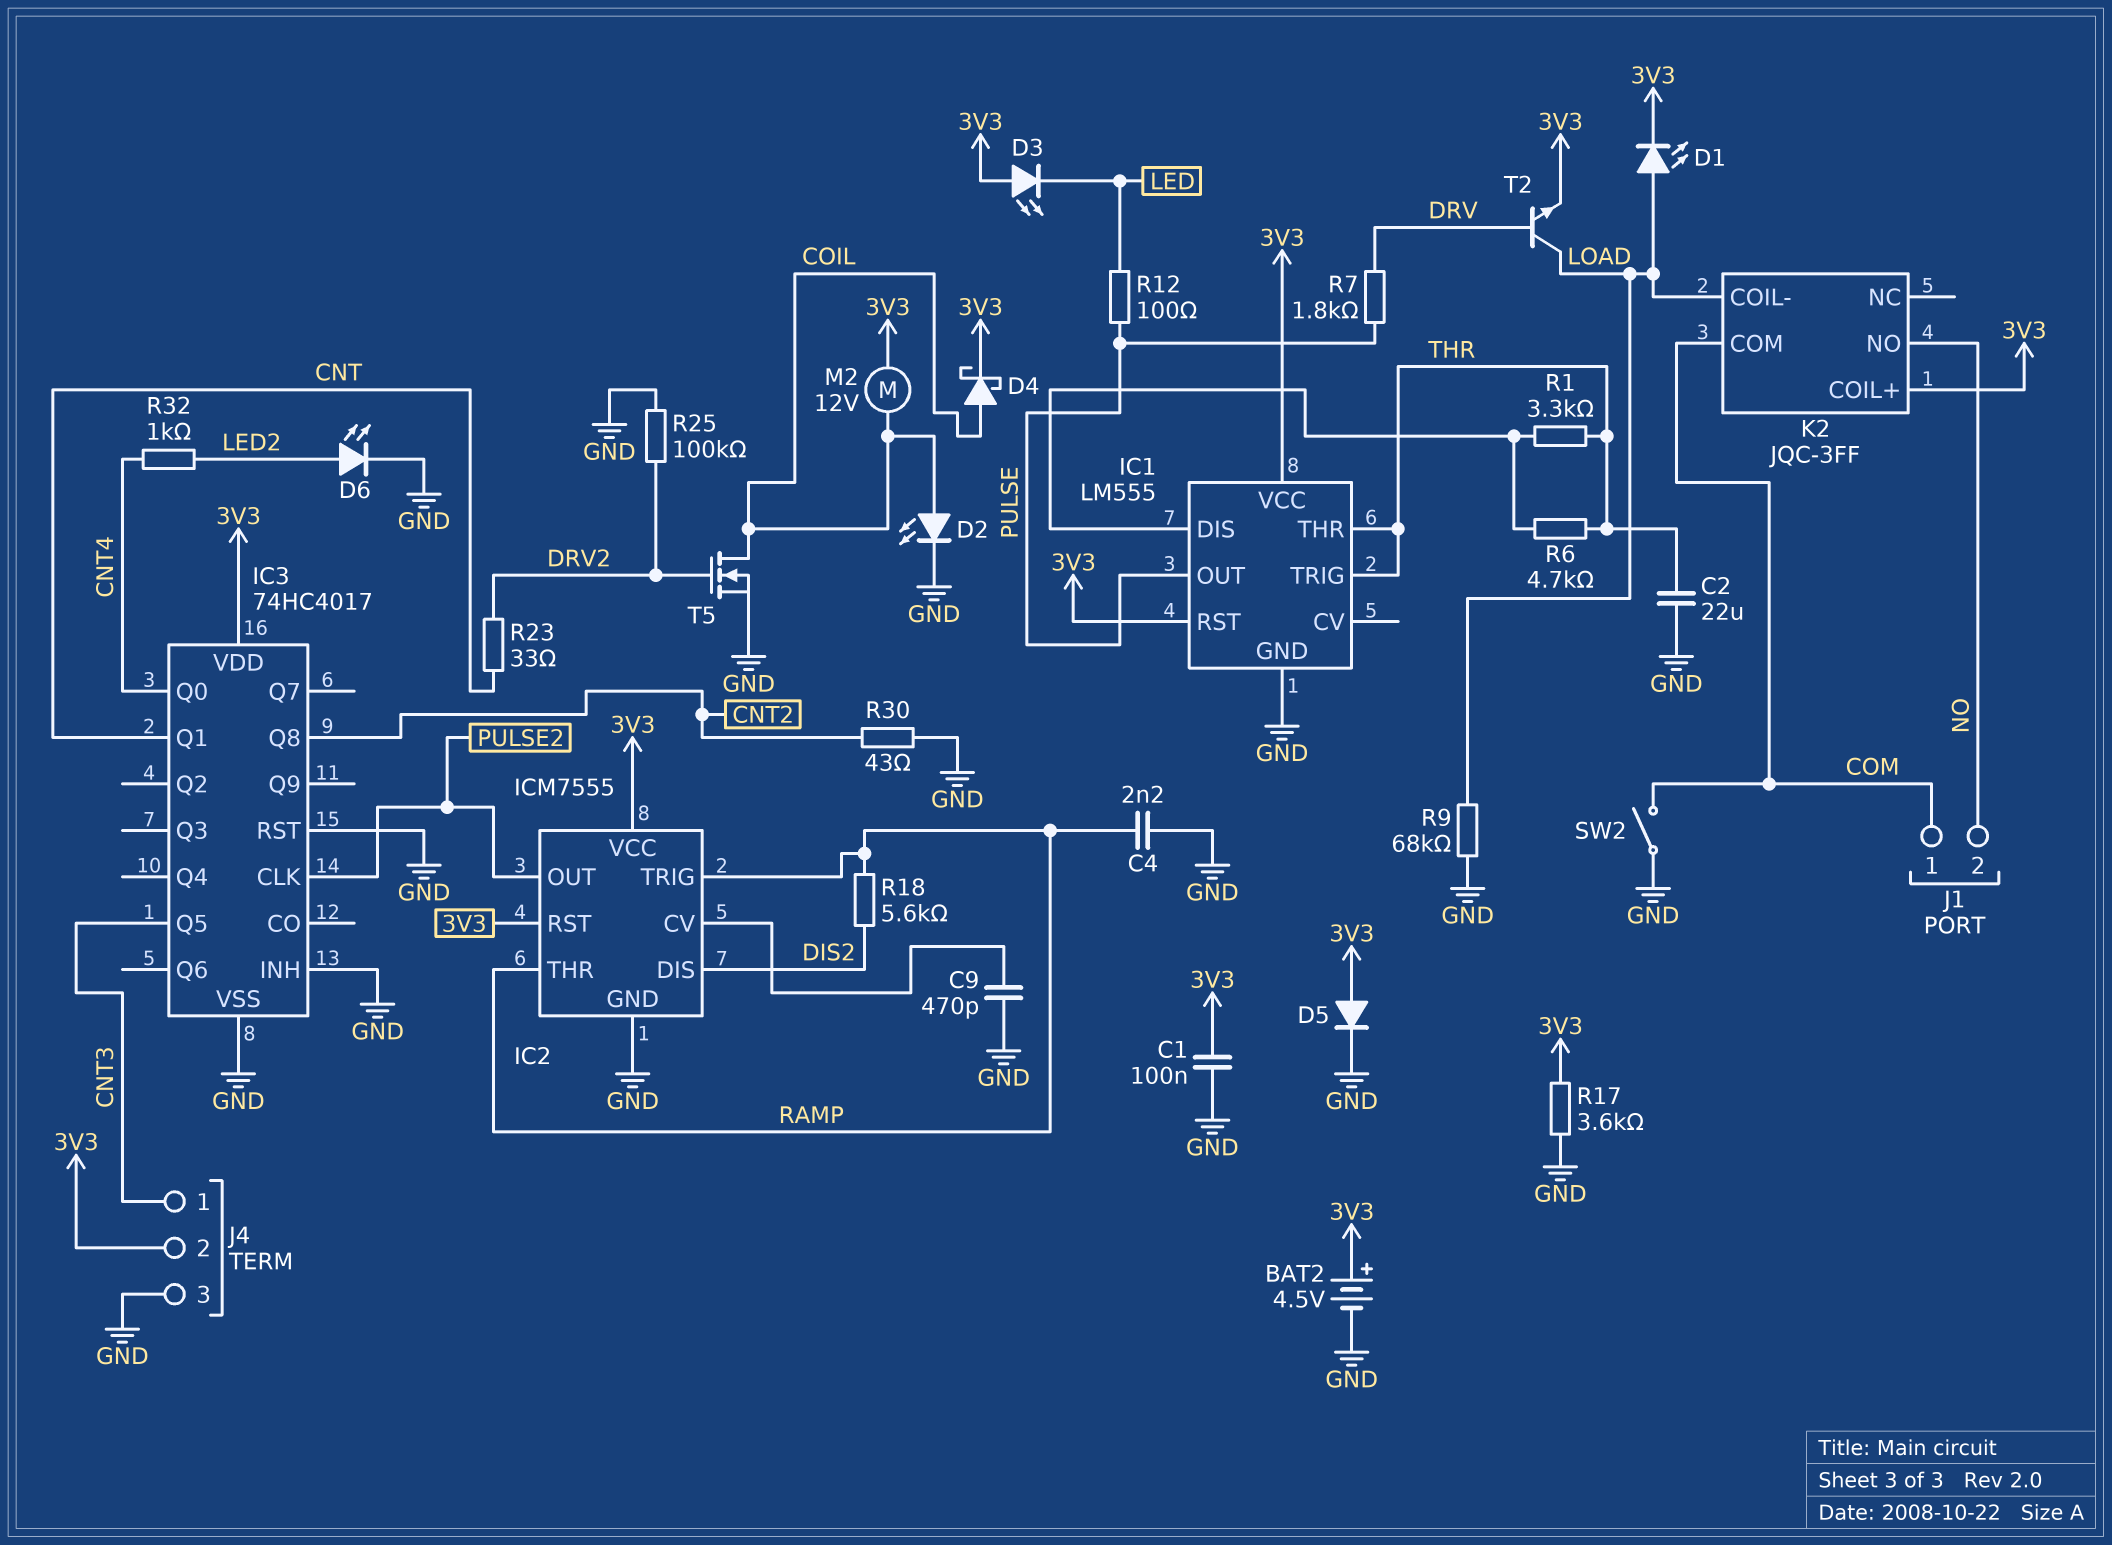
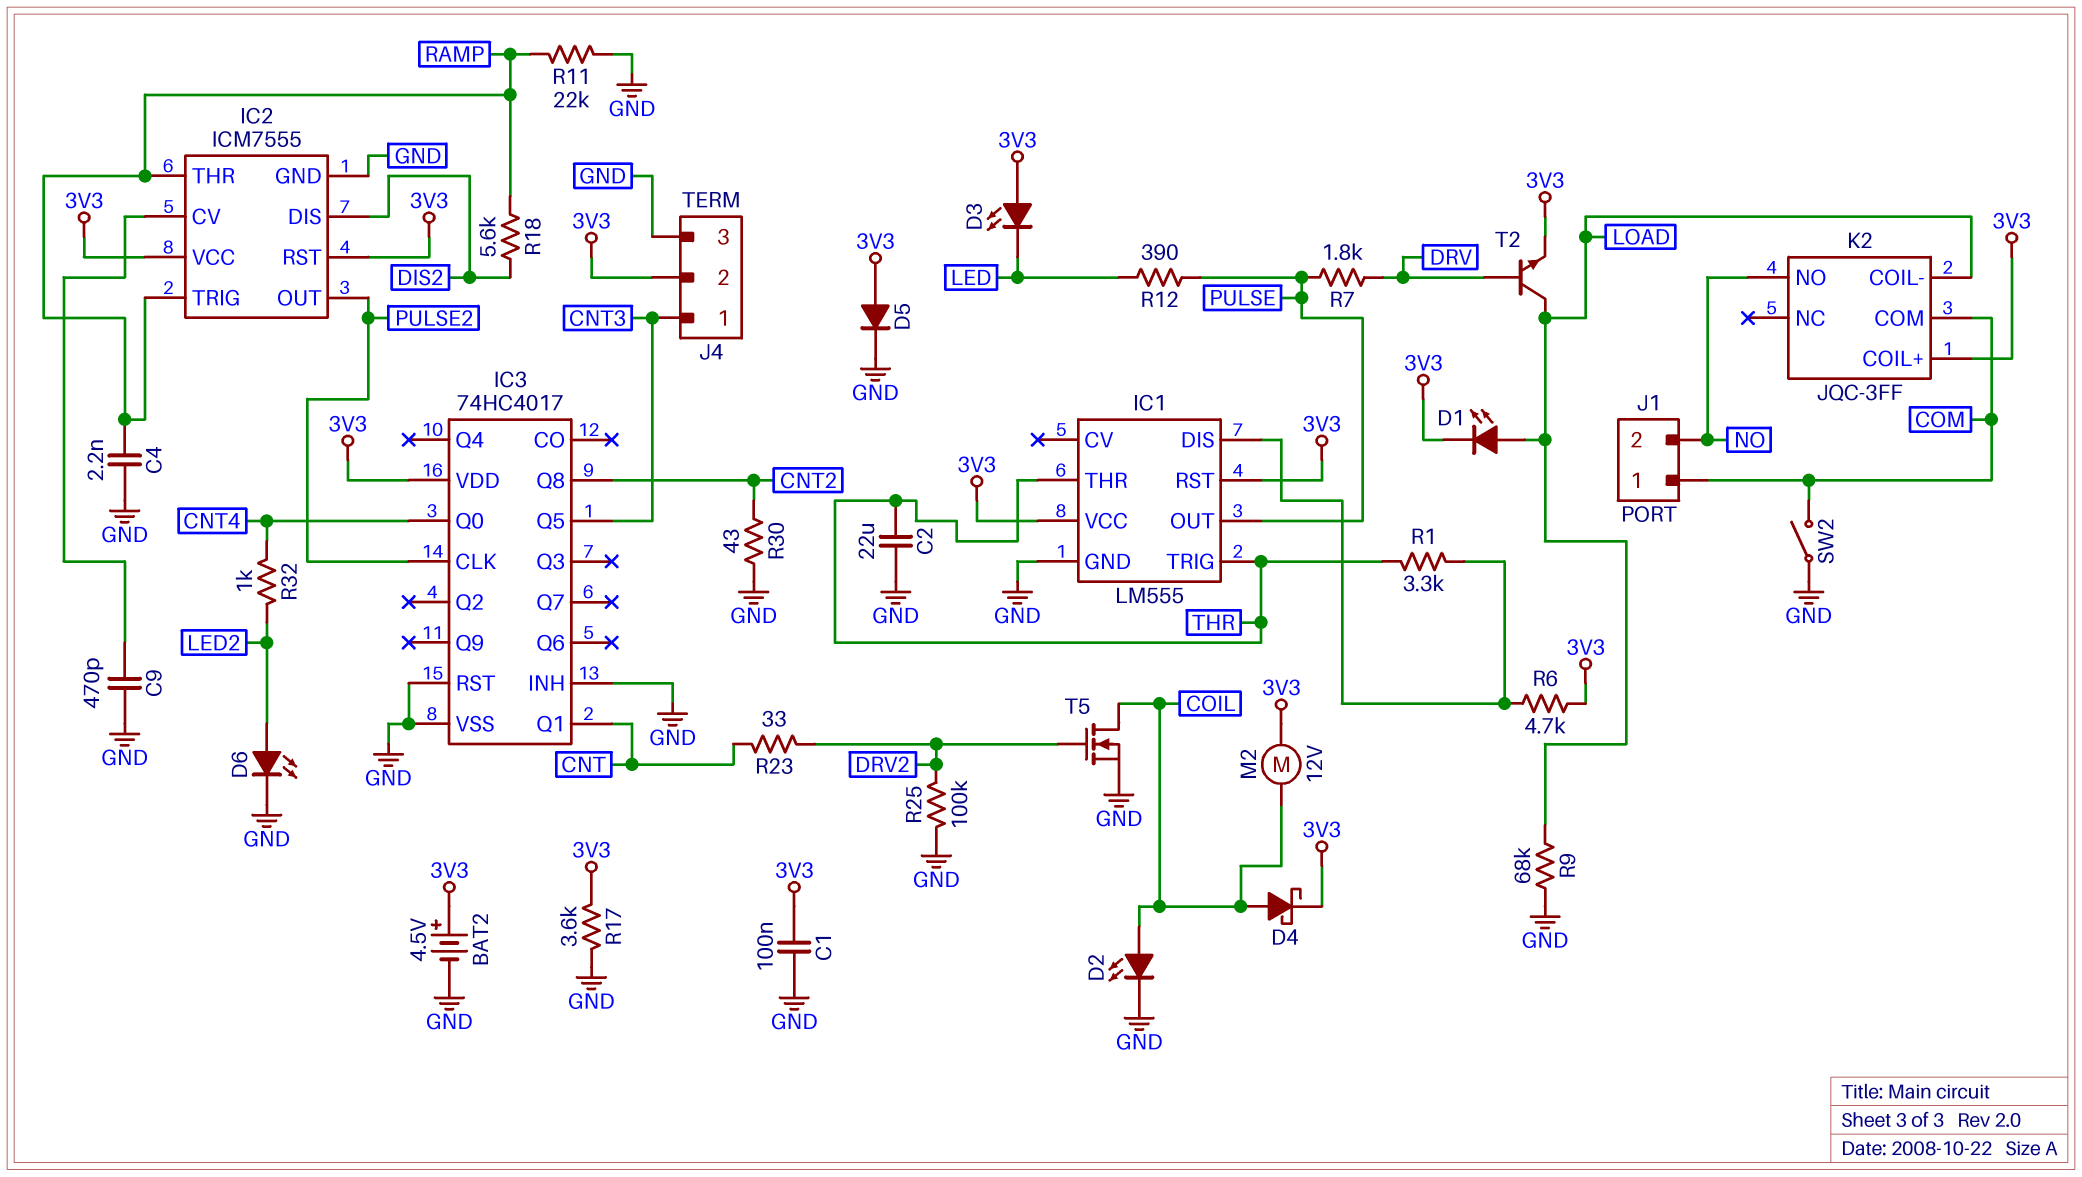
R6: 4.7k (IC1/DIS, THR) -> 4.7k (3V3, IC1/DIS)
R11: none -> 22k (GND, RAMP)
R12: 100 (LED, PULSE) -> 390 (LED, PULSE)

